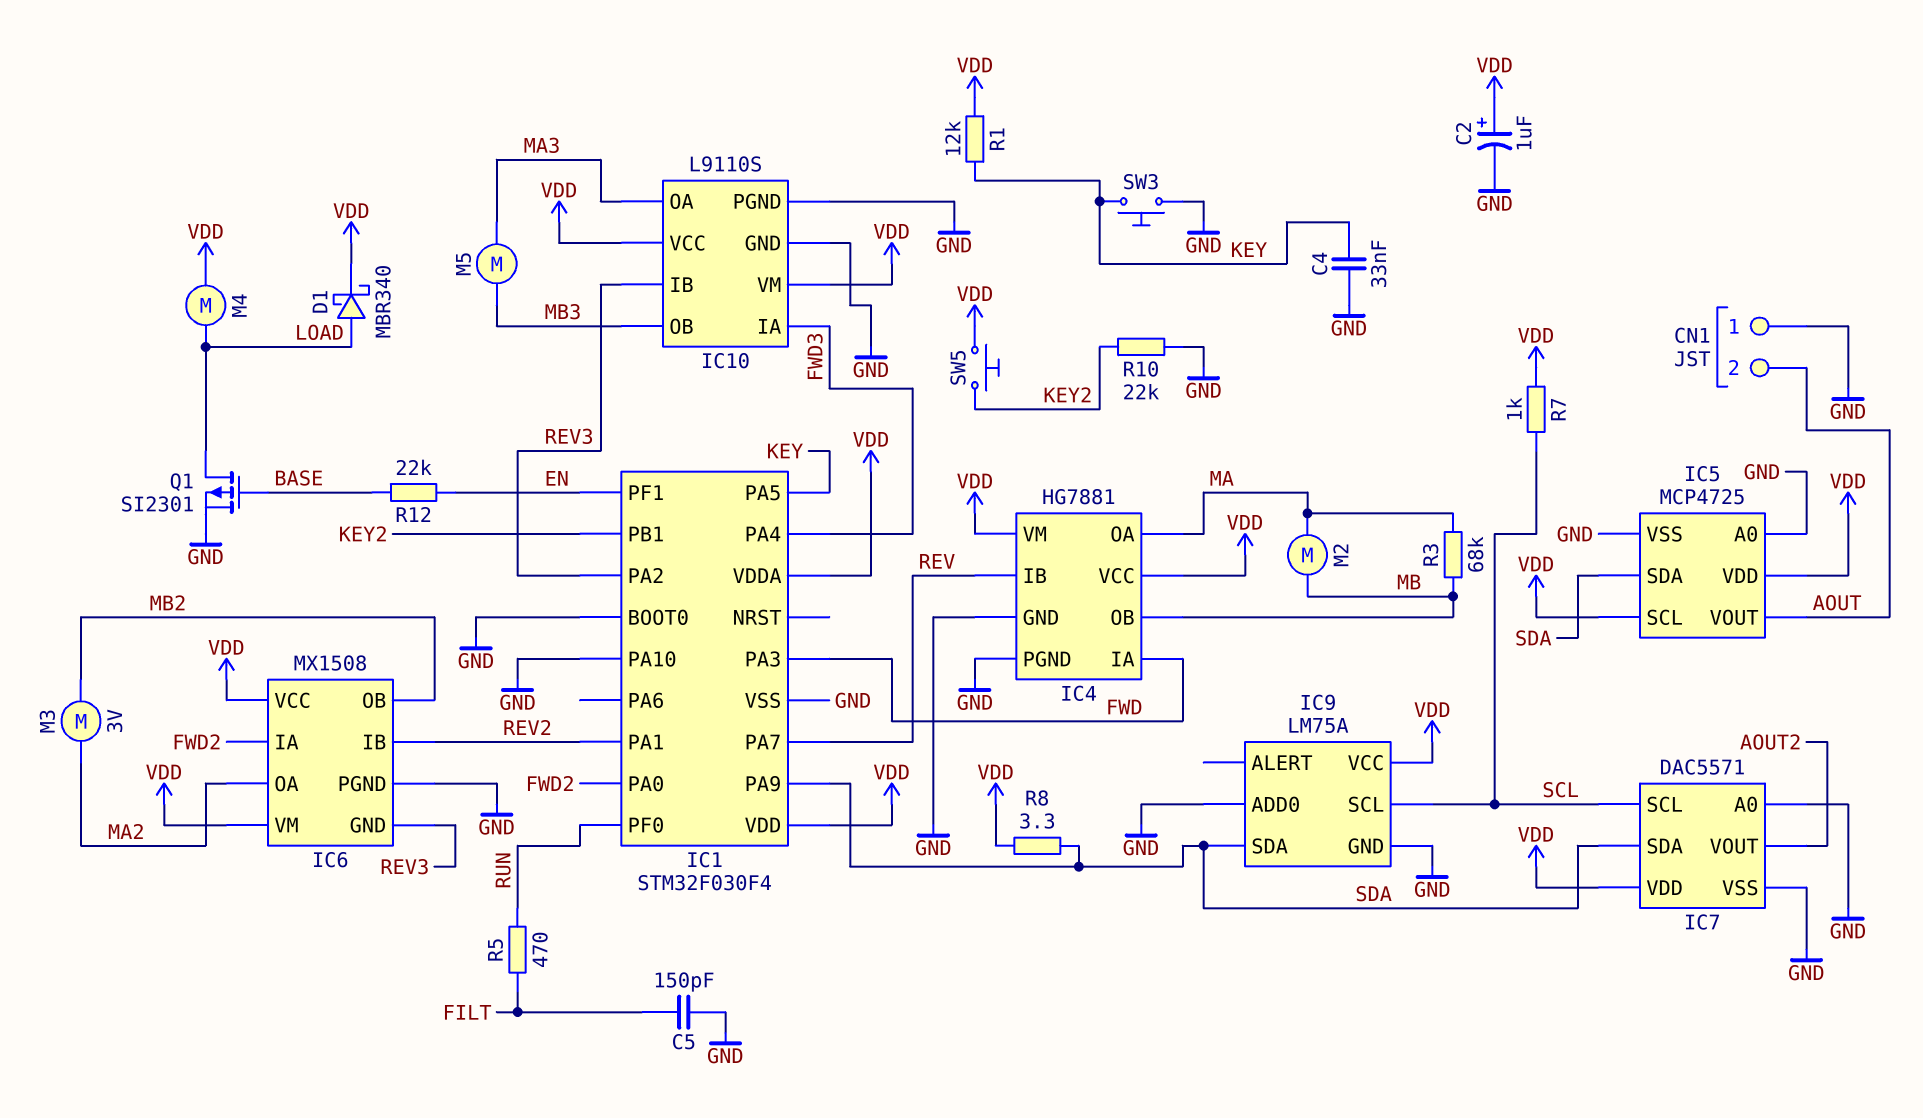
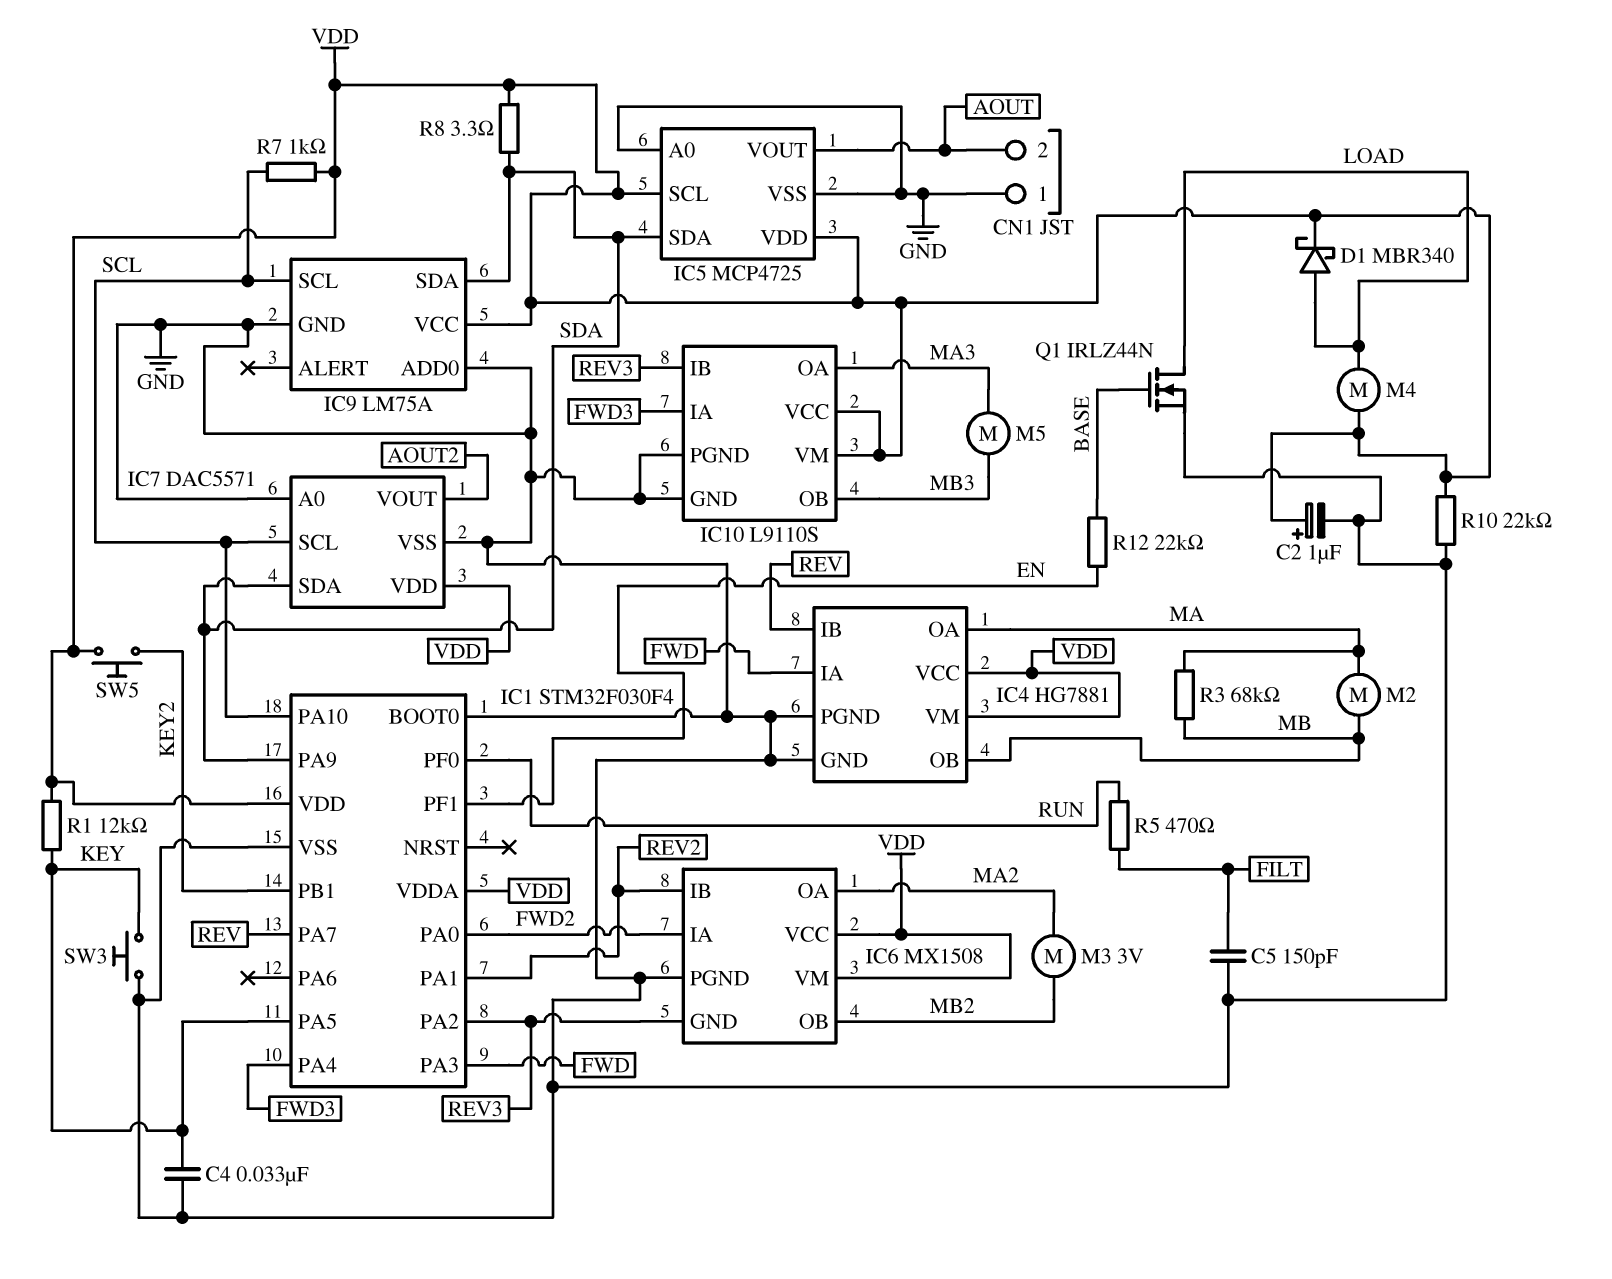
IC1 pin PA10: GND -> SCL
Q1: PMOS SI2301 (G BASE, D LOAD, S GND) -> NMOS IRLZ44N (G BASE, D LOAD, S GND)
R10: 22k (GND, KEY2) -> 22k (GND, VDD)

